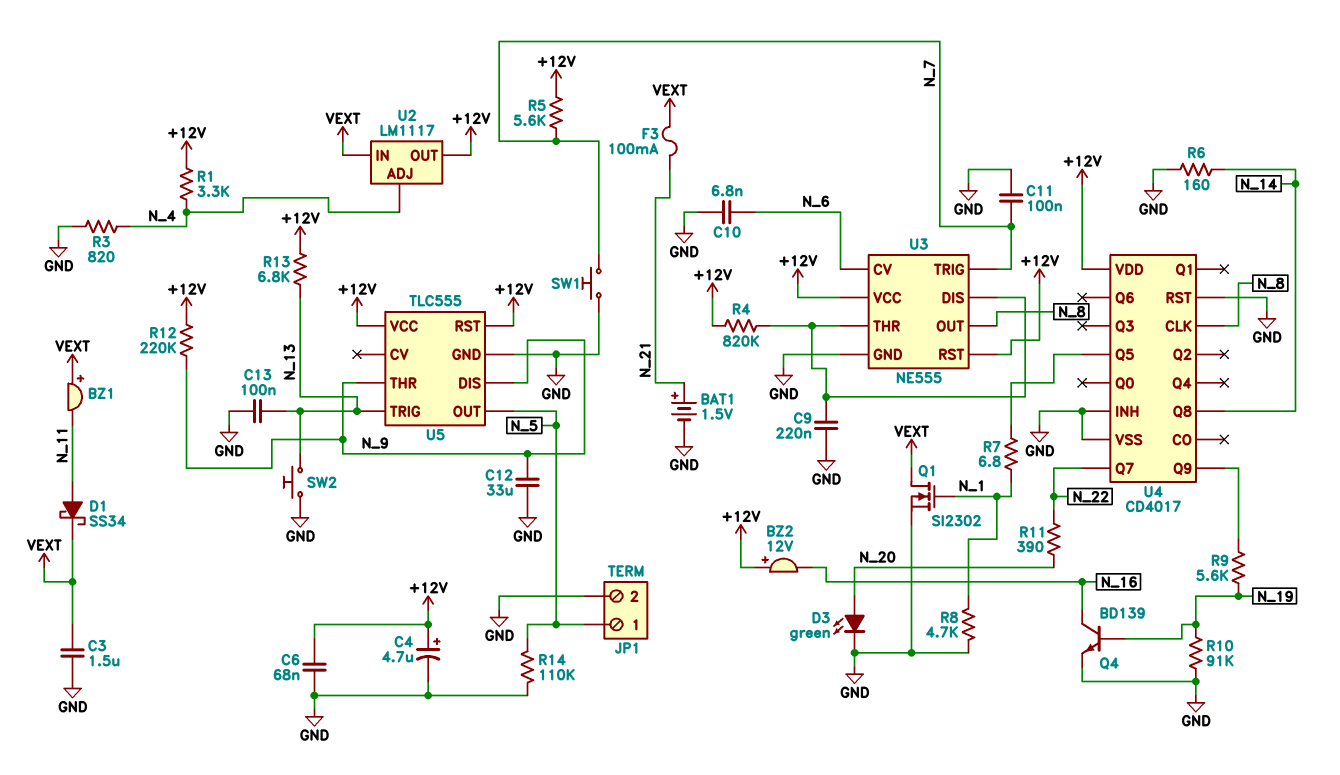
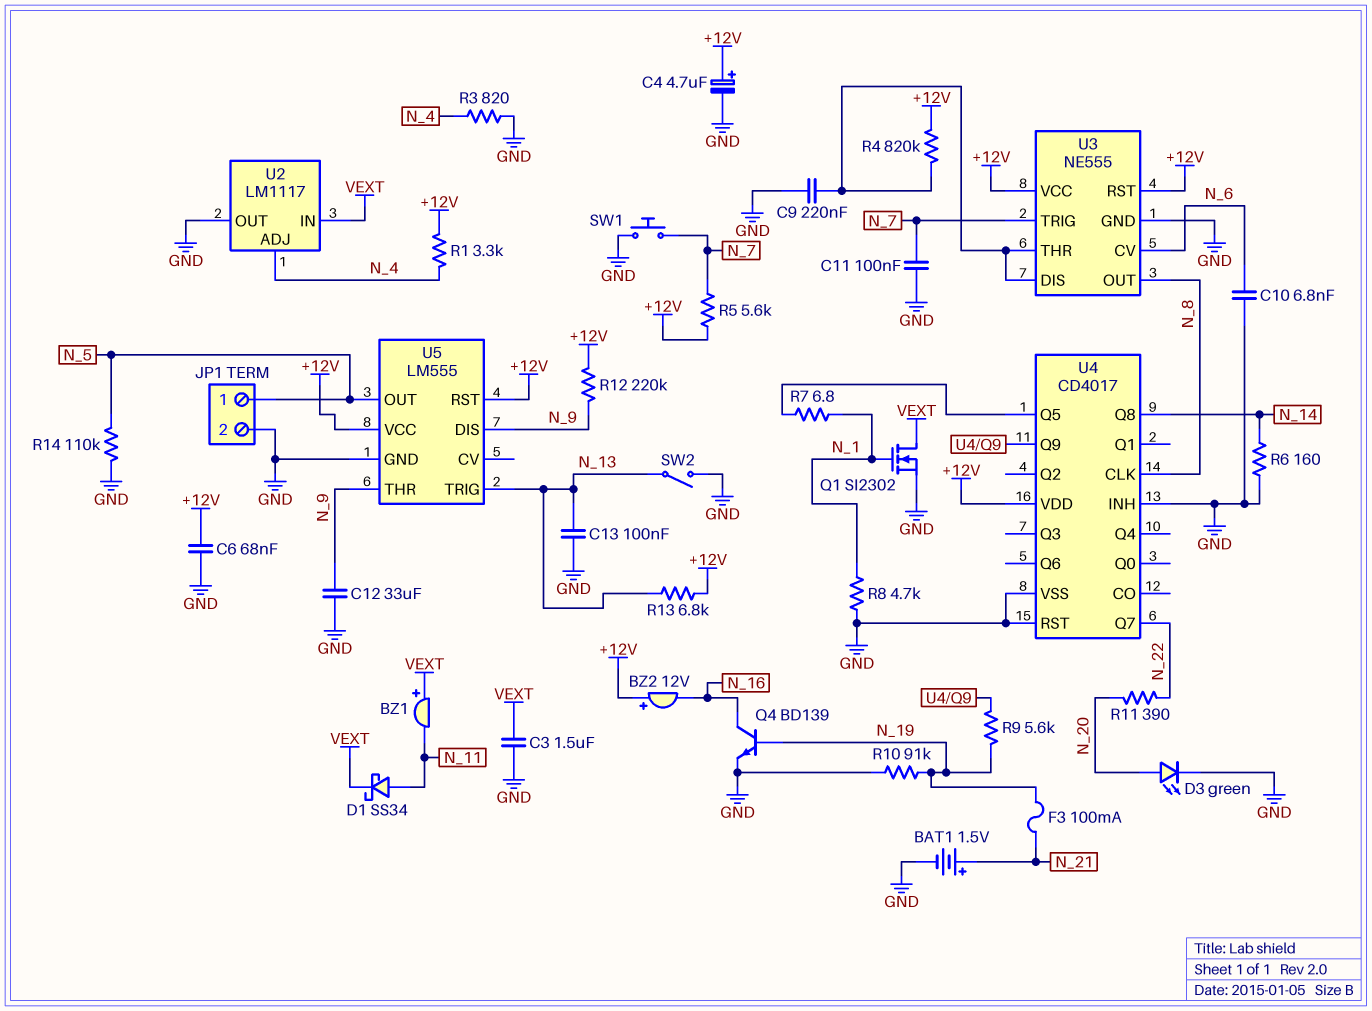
F3: 100mA (N_21, VEXT) -> 100mA (N_19, N_21)
SW2: button (GND, N_13) -> switch (GND, N_13)
U2 pin OUT: +12V -> GND
U5: TLC555 -> LM555

